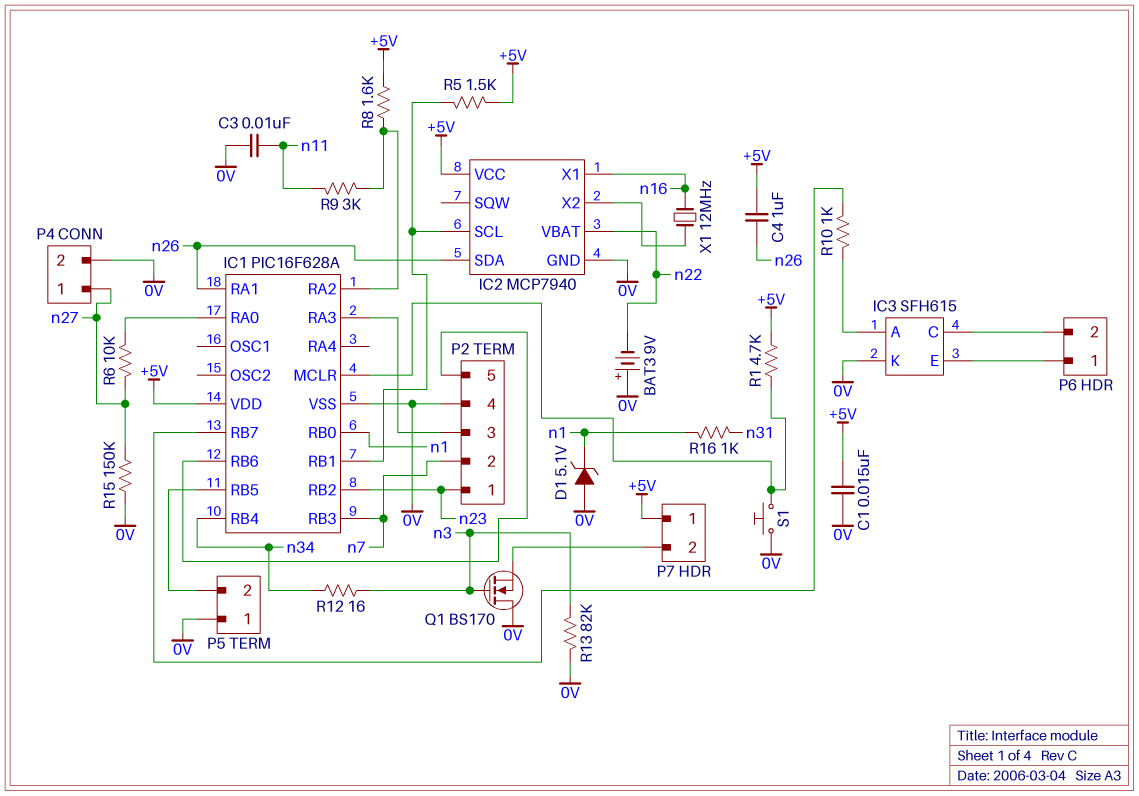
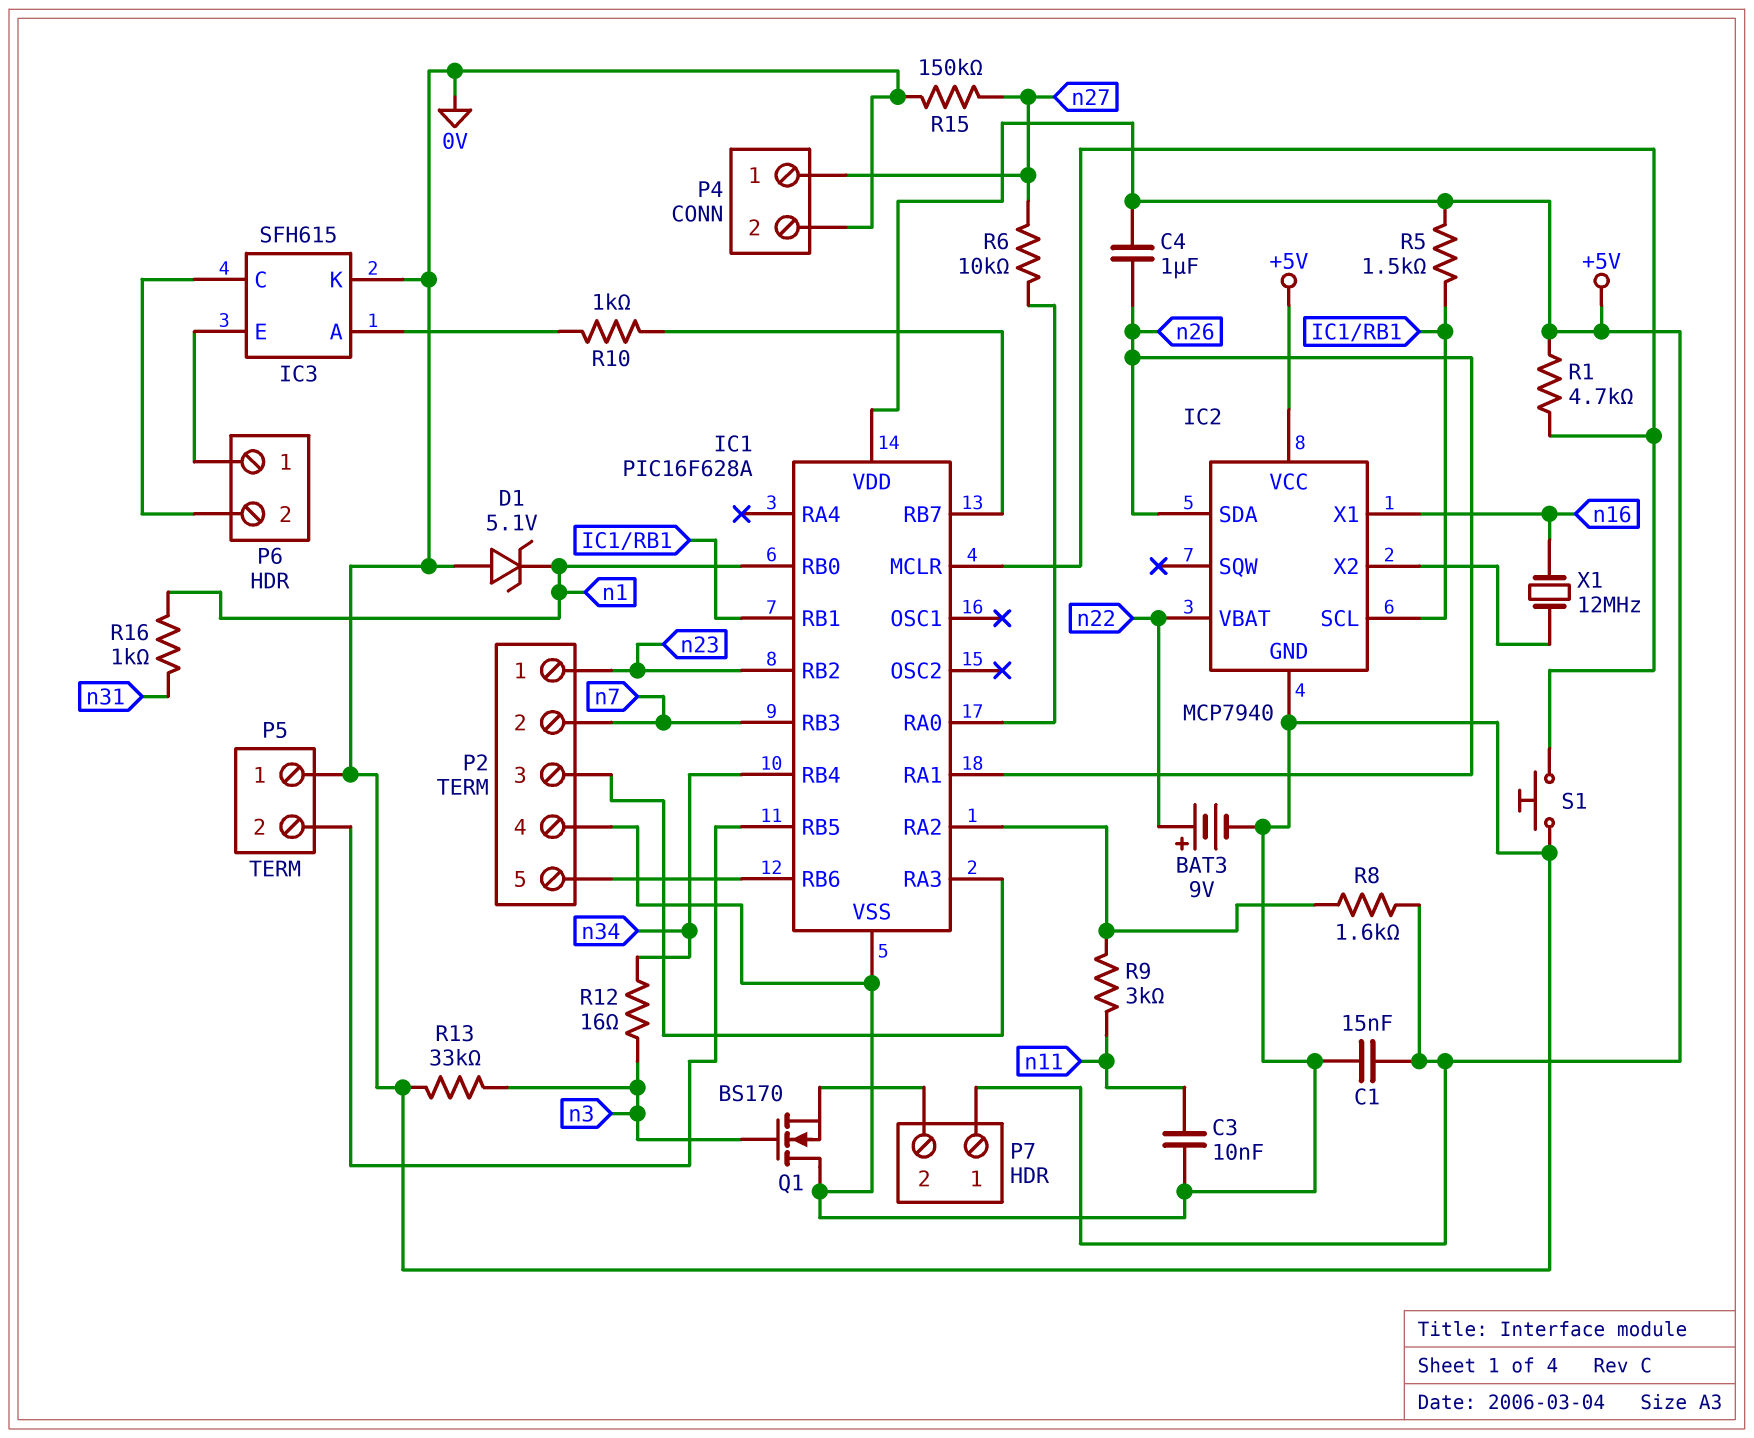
BAT3: 9V (plus 0V, minus n22) -> 9V (plus n22, minus 0V)
R13: 82k (0V, n3) -> 33k (0V, n3)

